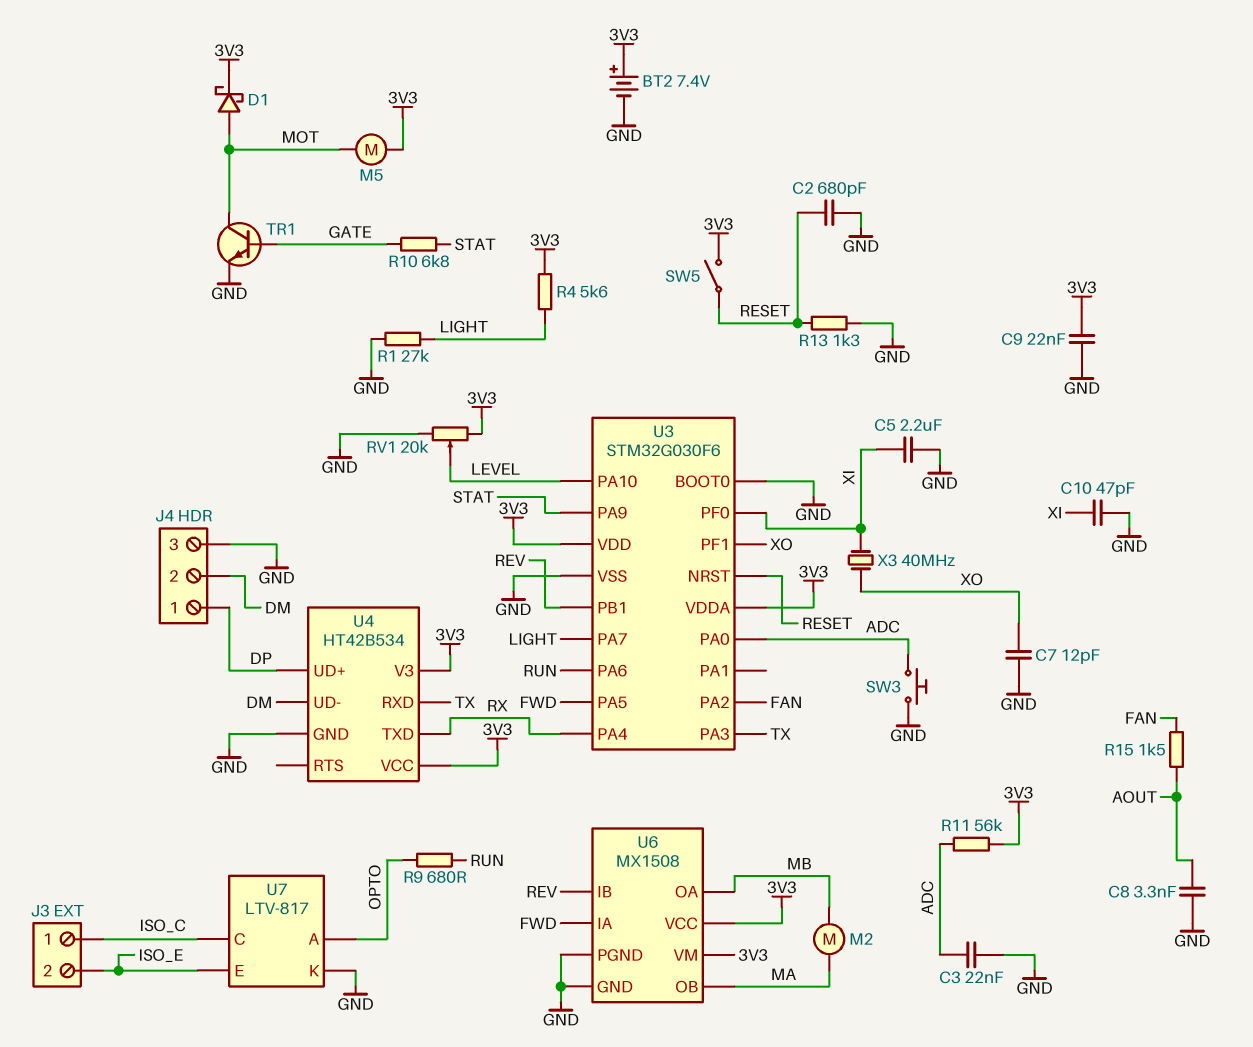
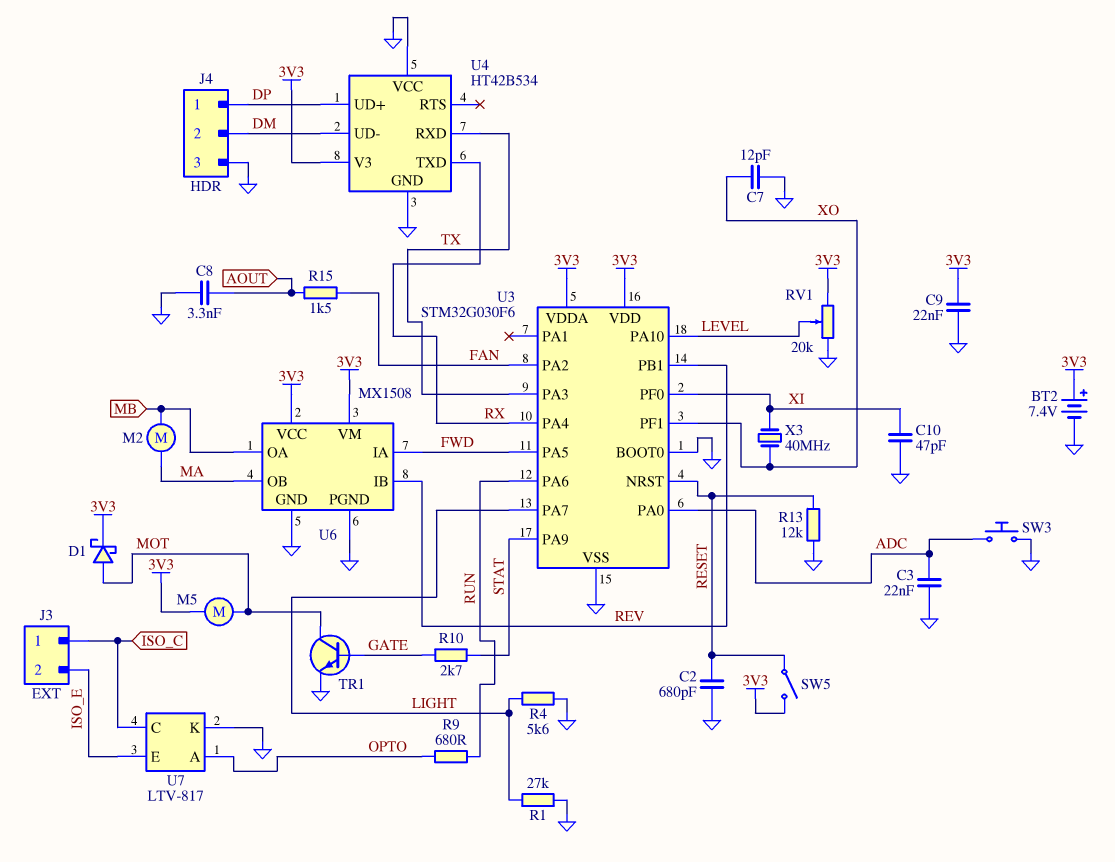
C5: 2.2uF (GND, XI) -> none
R4: 5.6k (3V3, LIGHT) -> 5.6k (GND, LIGHT)
R10: 6.8k (GATE, STAT) -> 2.7k (GATE, STAT)
R11: 56k (3V3, ADC) -> none
R13: 1.3k (GND, RESET) -> 12k (GND, RESET)
U4 pin VCC: 3V3 -> GND

